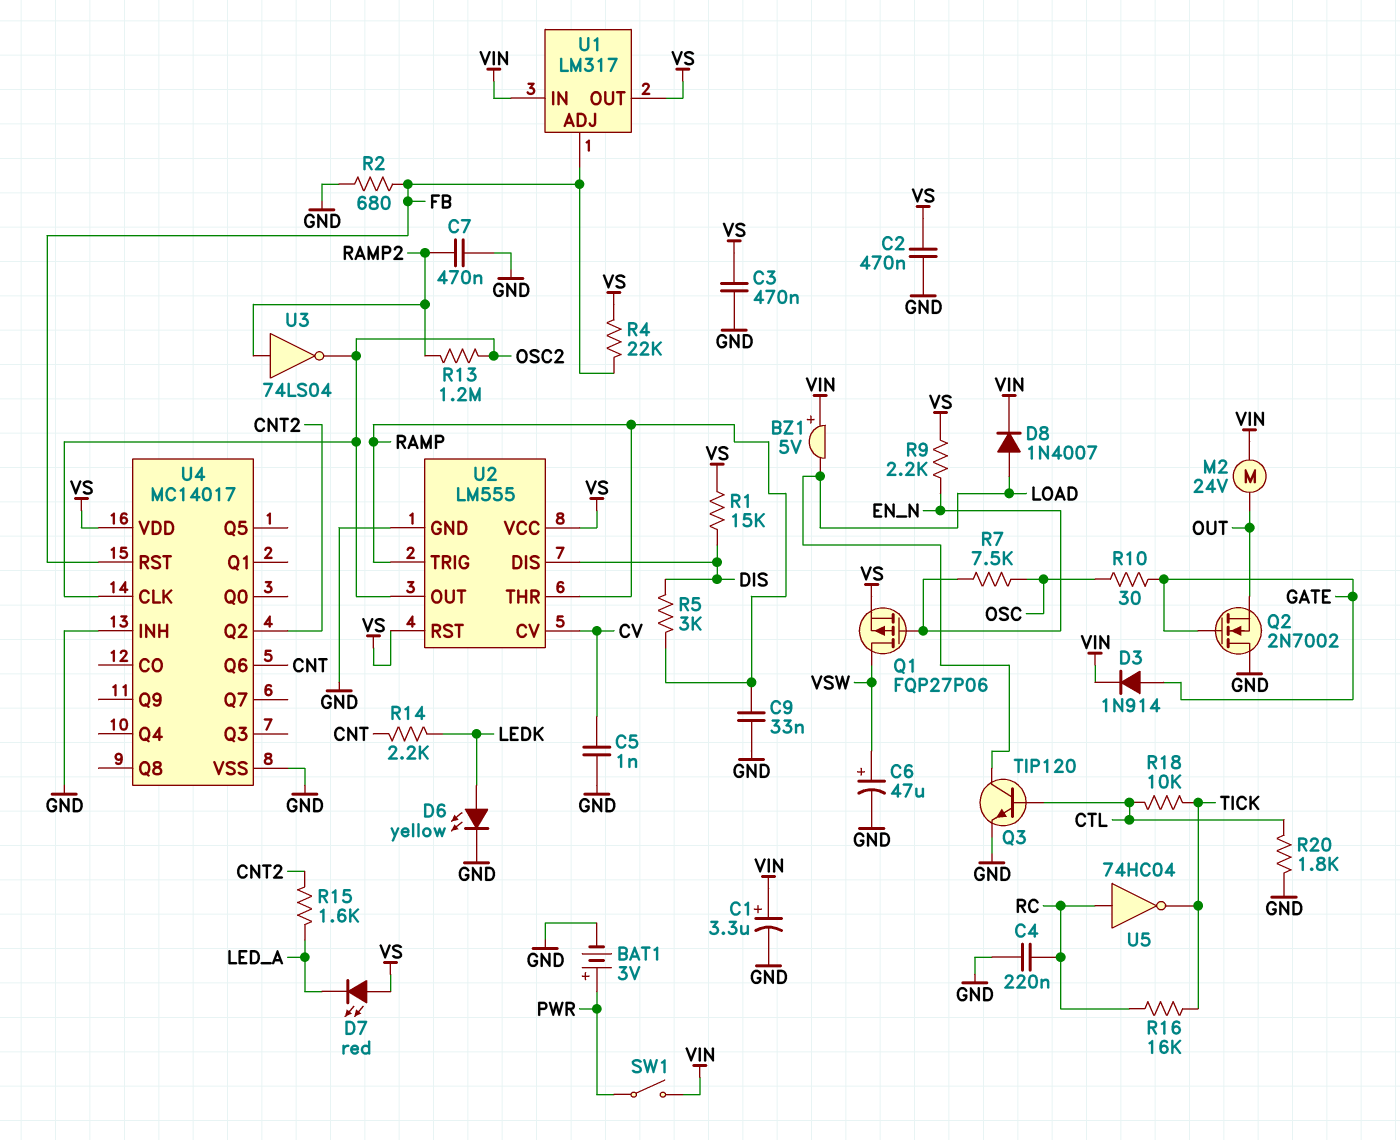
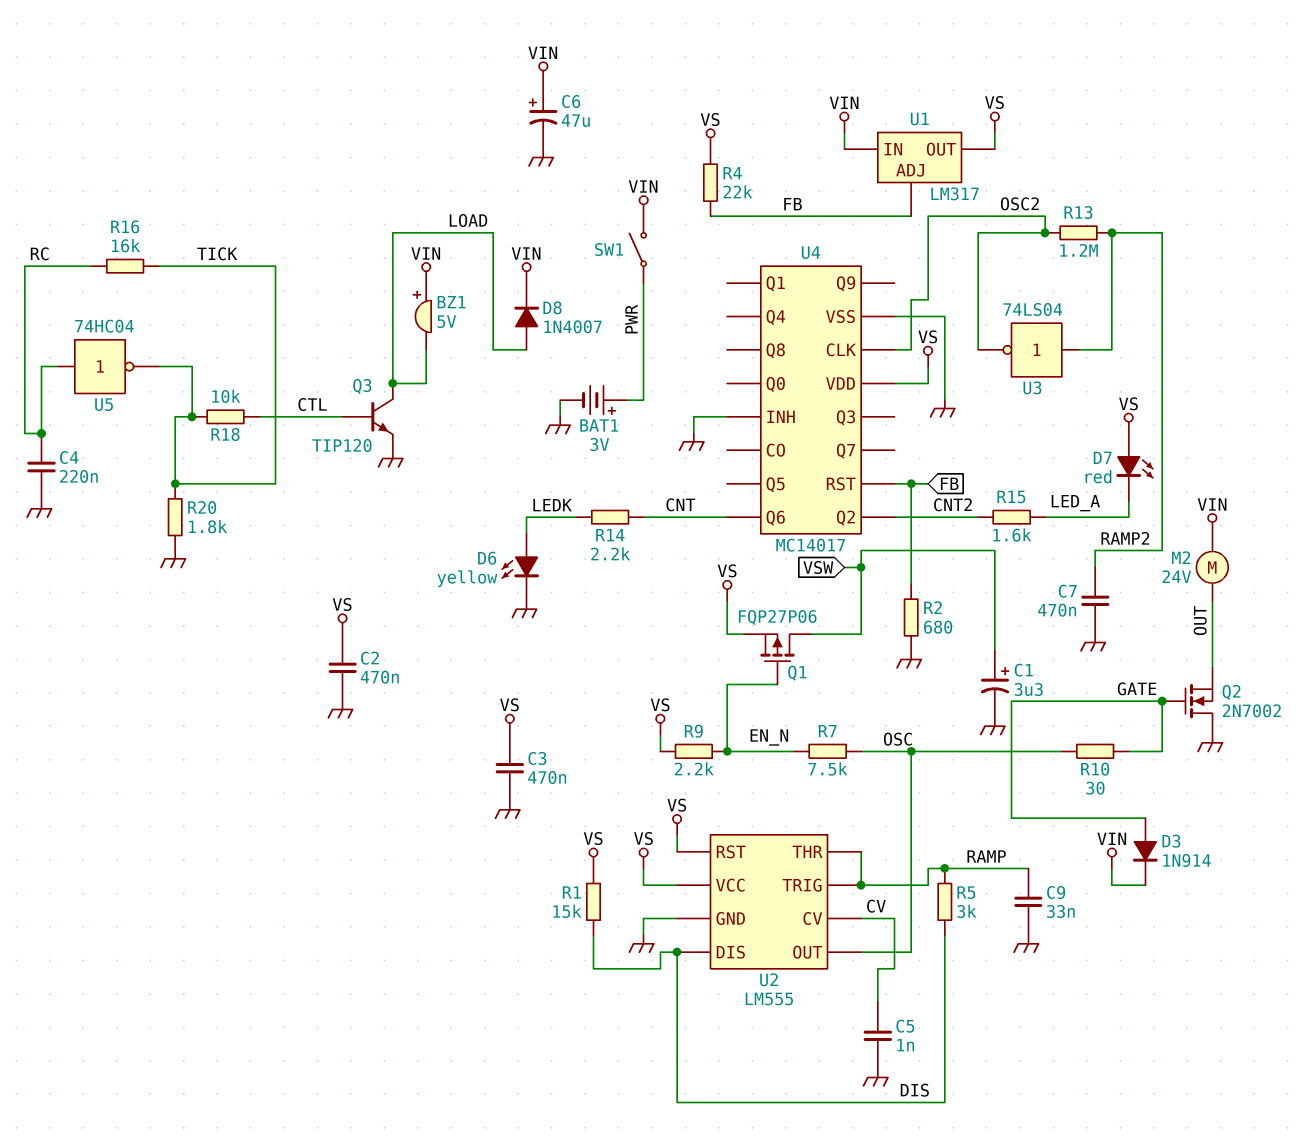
C1: 3.3uF (plus VIN, minus GND) -> 3.3uF (plus VSW, minus GND)
C6: 47uF (plus VSW, minus GND) -> 47uF (plus VIN, minus GND)
R20: 1.8k (CTL, GND) -> 1.8k (GND, TICK)
U2 pin OUT: OSC2 -> OSC

